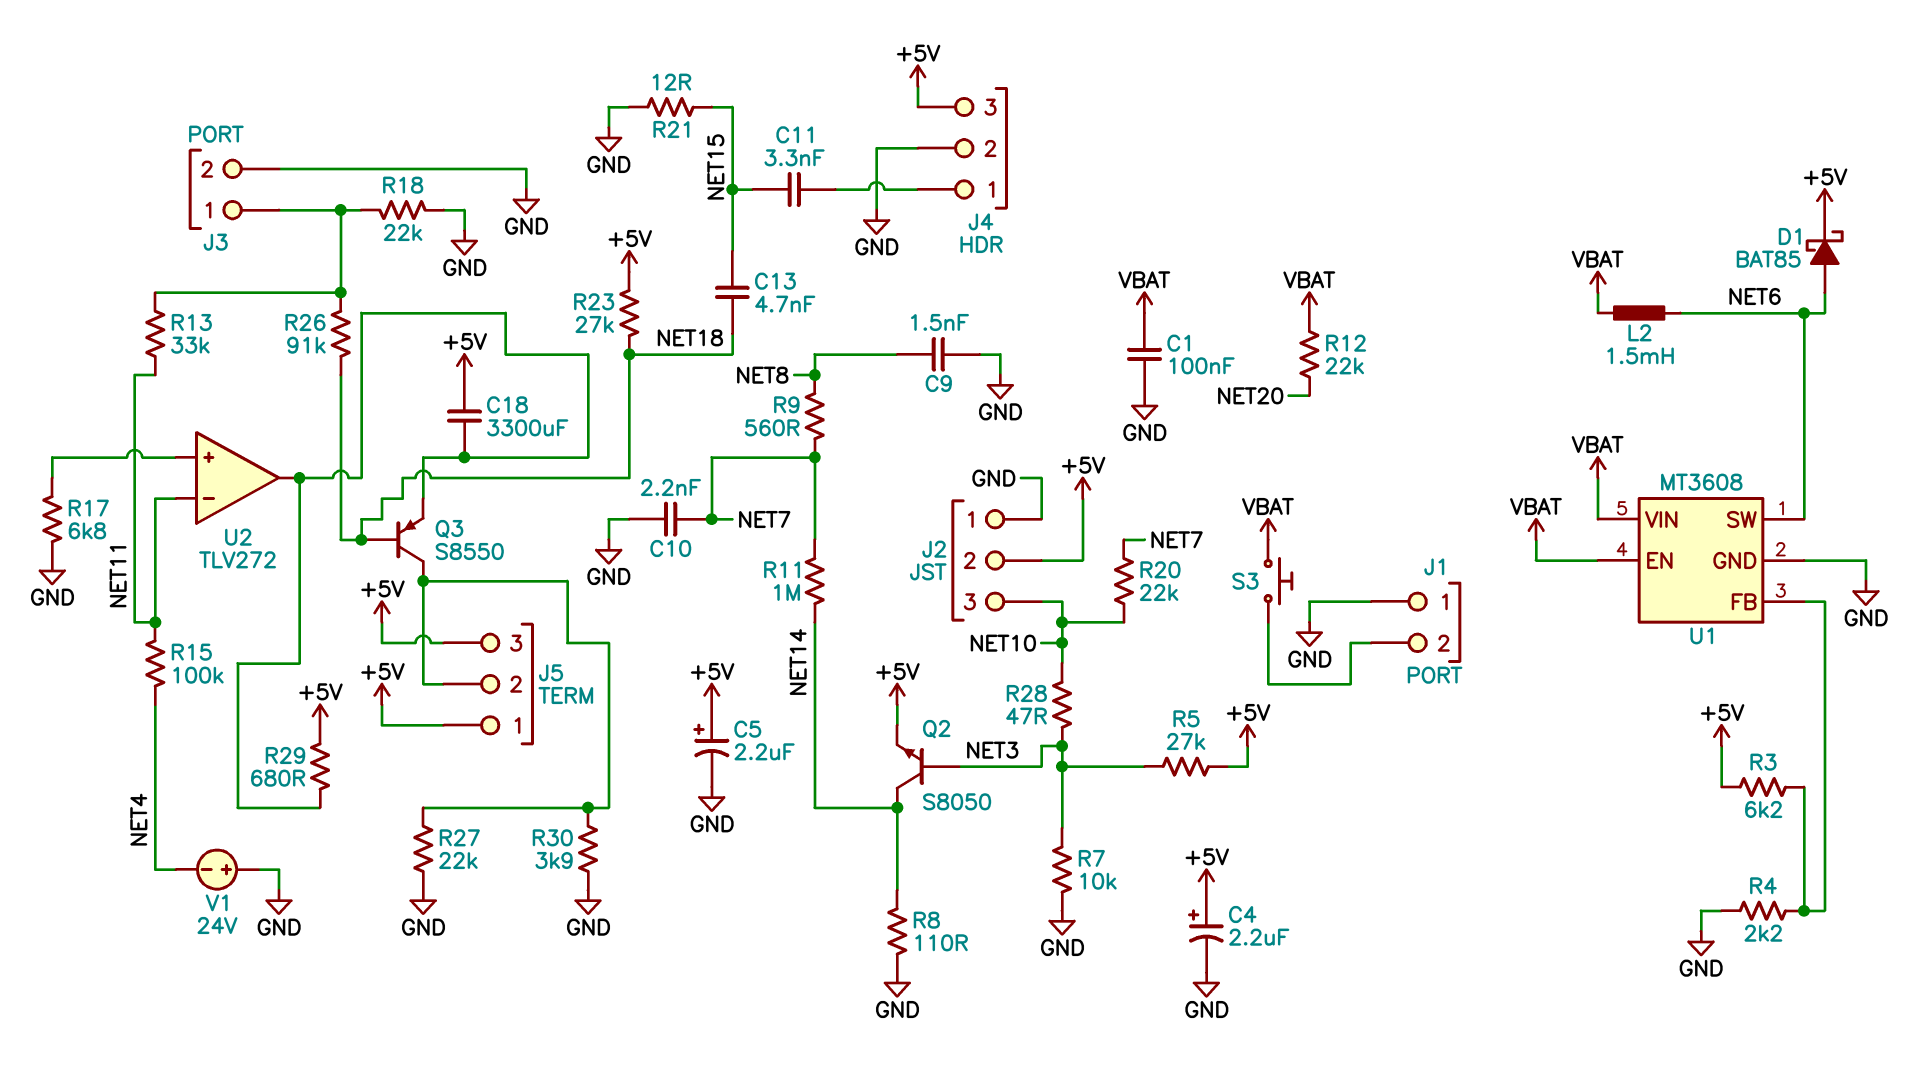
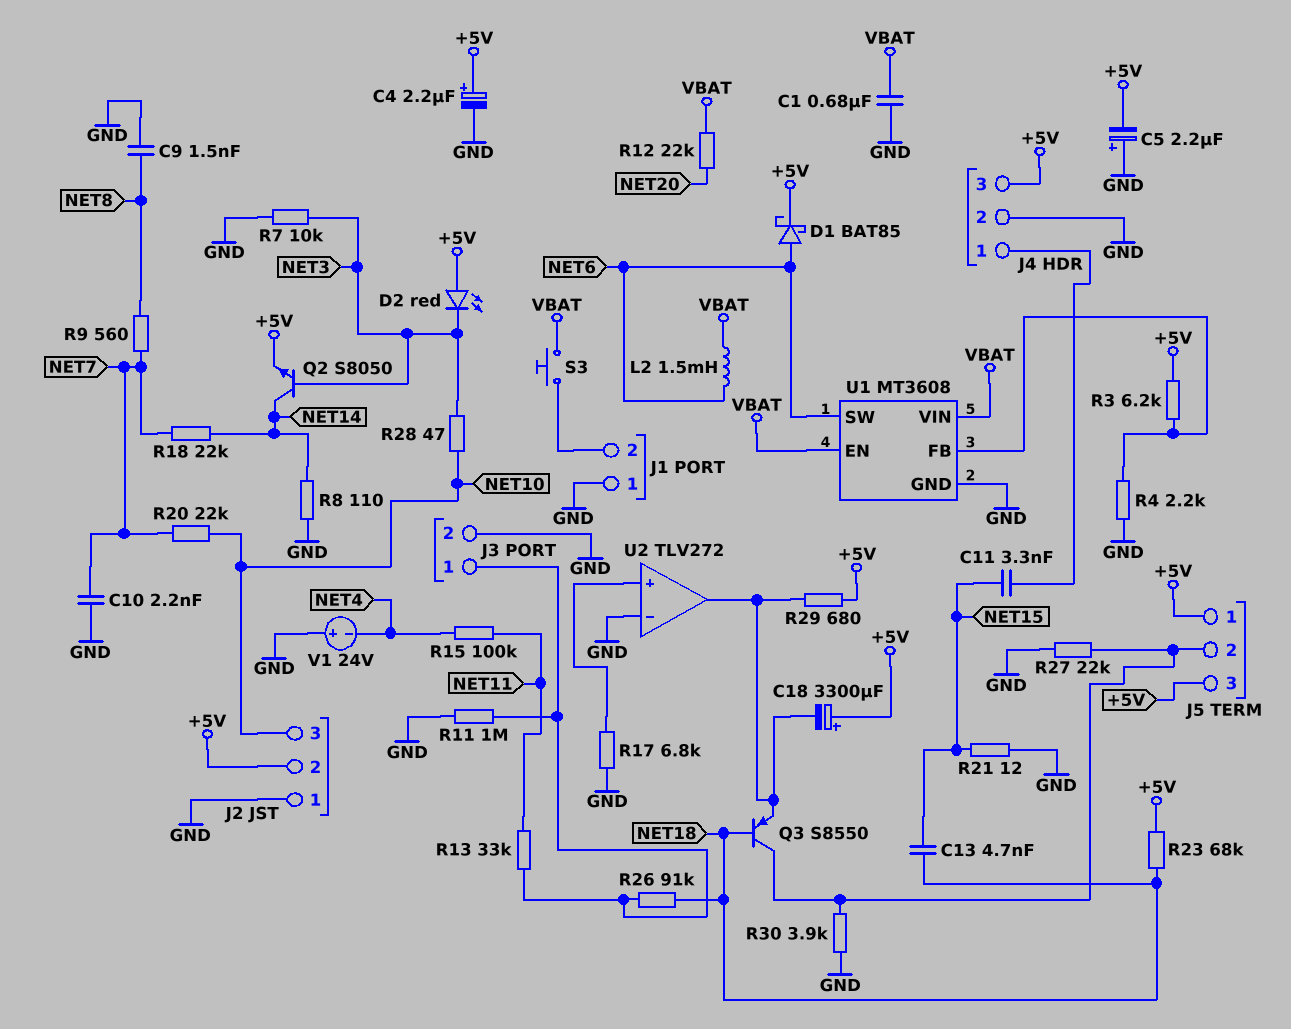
C1: 100nF (GND, VBAT) -> 680nF (GND, VBAT)
C5: 2.2uF (plus +5V, minus GND) -> 2.2uF (plus GND, minus +5V)
C18: 3300uF (+5V, U2/out) -> 3300uF (plus +5V, minus U2/out)
D2: none -> LED red (A +5V, K NET3)
R5: 27k (+5V, NET3) -> none
R11: 1M (NET7, NET14) -> 1M (GND, J3/1)
R18: 22k (GND, J3/1) -> 22k (NET7, NET14)
R23: 27k (+5V, NET18) -> 68k (+5V, NET18)
U2 pin in-: NET11 -> GND

